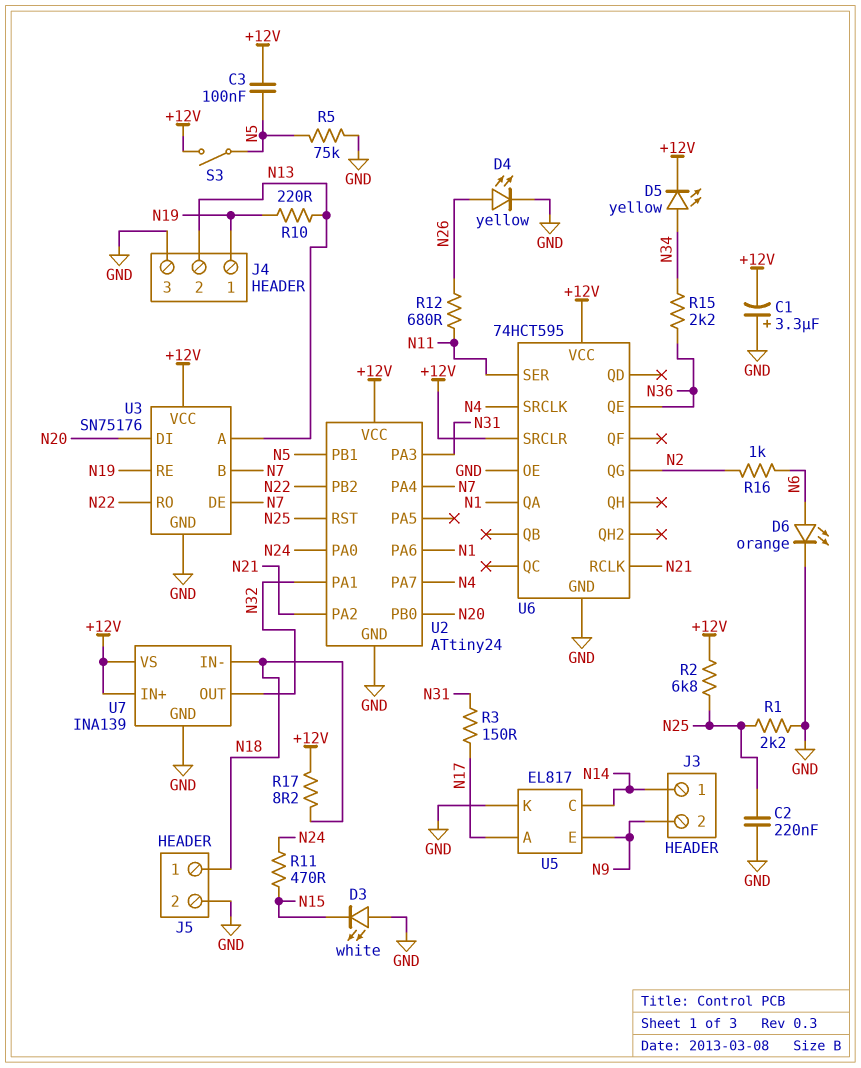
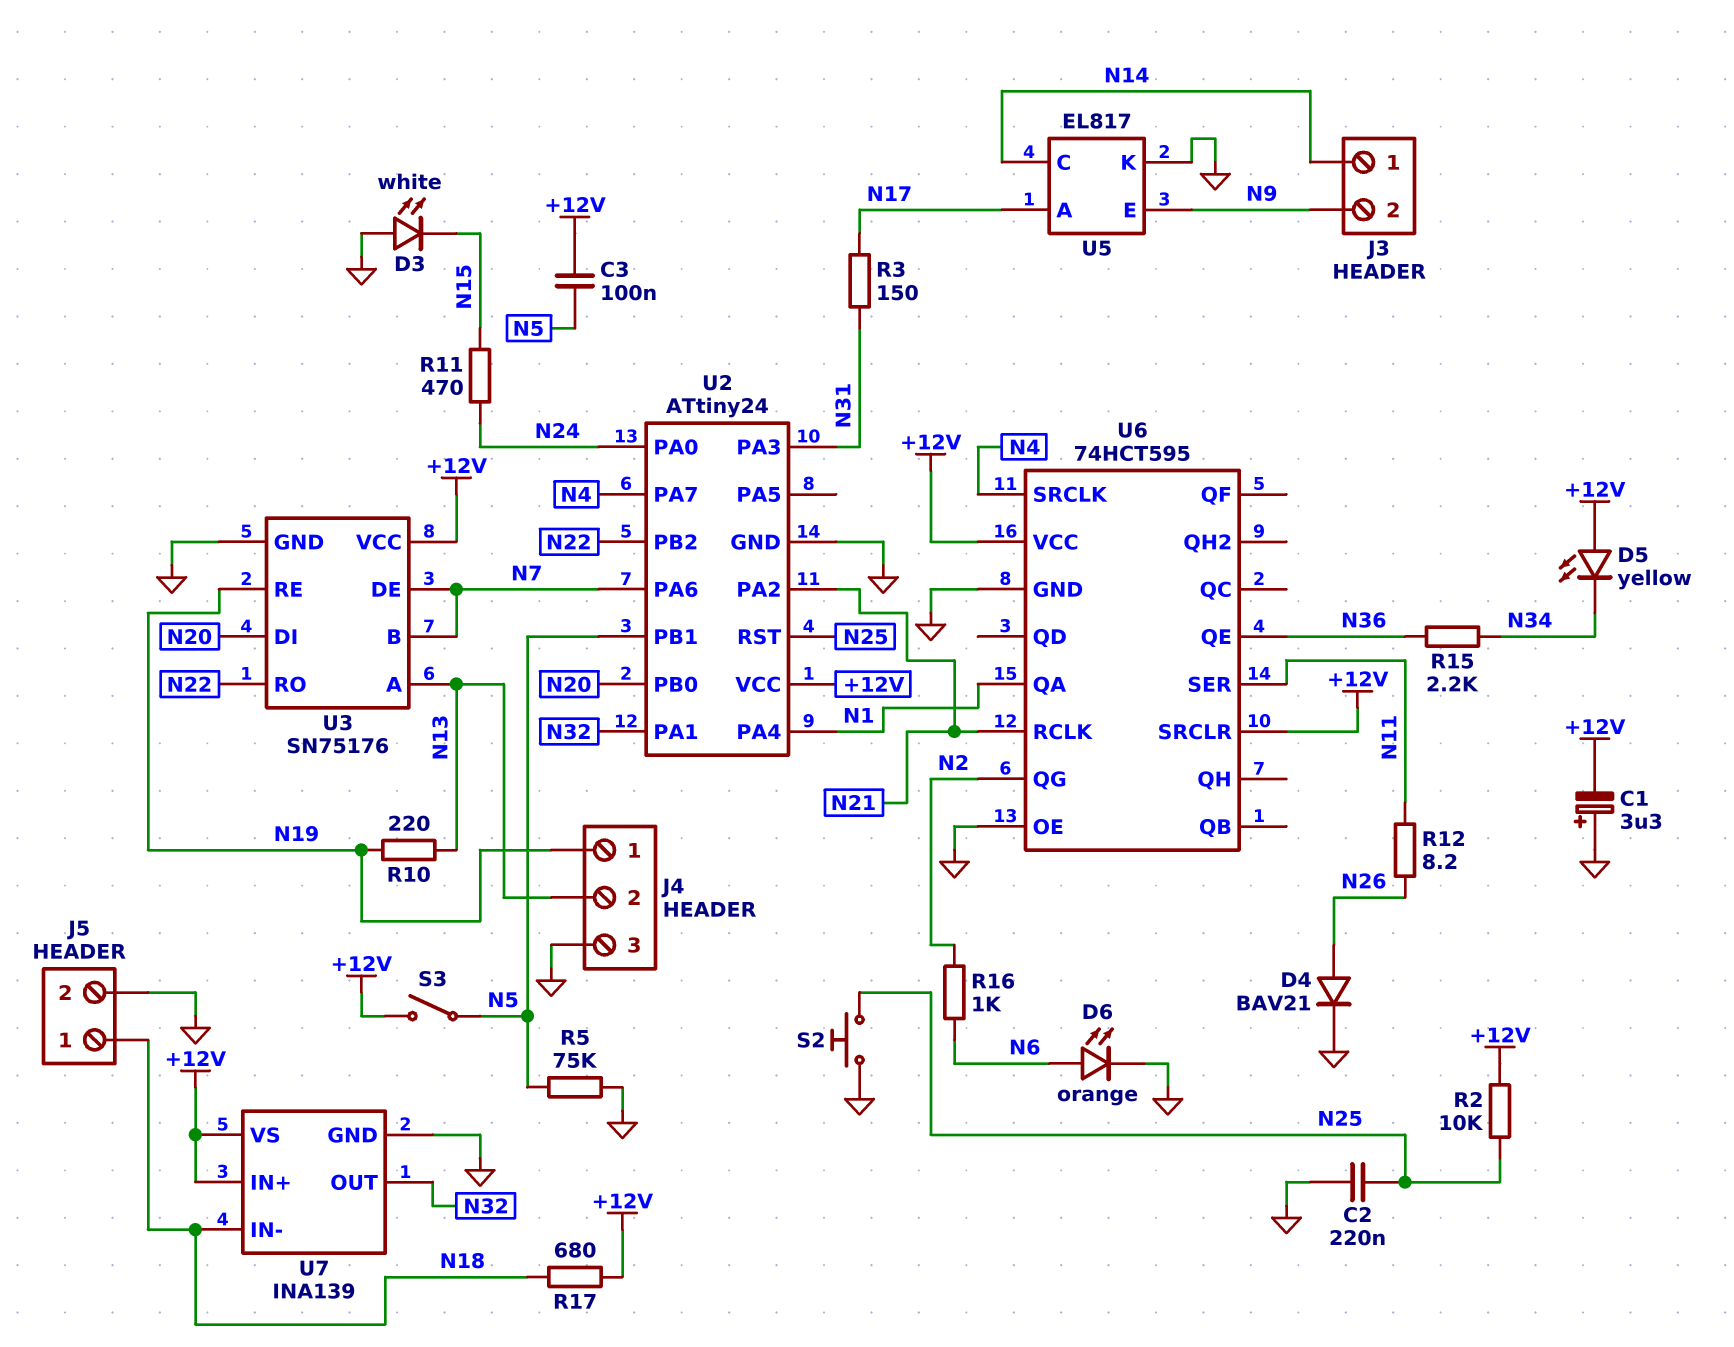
D4: LED yellow (A N26, K GND) -> diode BAV21 (A N26, K GND)
D5: LED yellow (A N34, K +12V) -> LED yellow (A +12V, K N34)
R1: 2.2k (GND, N25) -> none
R2: 6.8k (+12V, N25) -> 10k (+12V, N25)
R12: 680 (N11, N26) -> 8.2 (N11, N26)
R17: 8.2 (+12V, N18) -> 680 (+12V, N18)
S2: none -> button (GND, N25)
U2 pin PA4: N7 -> N1
U2 pin PA6: N1 -> N7

